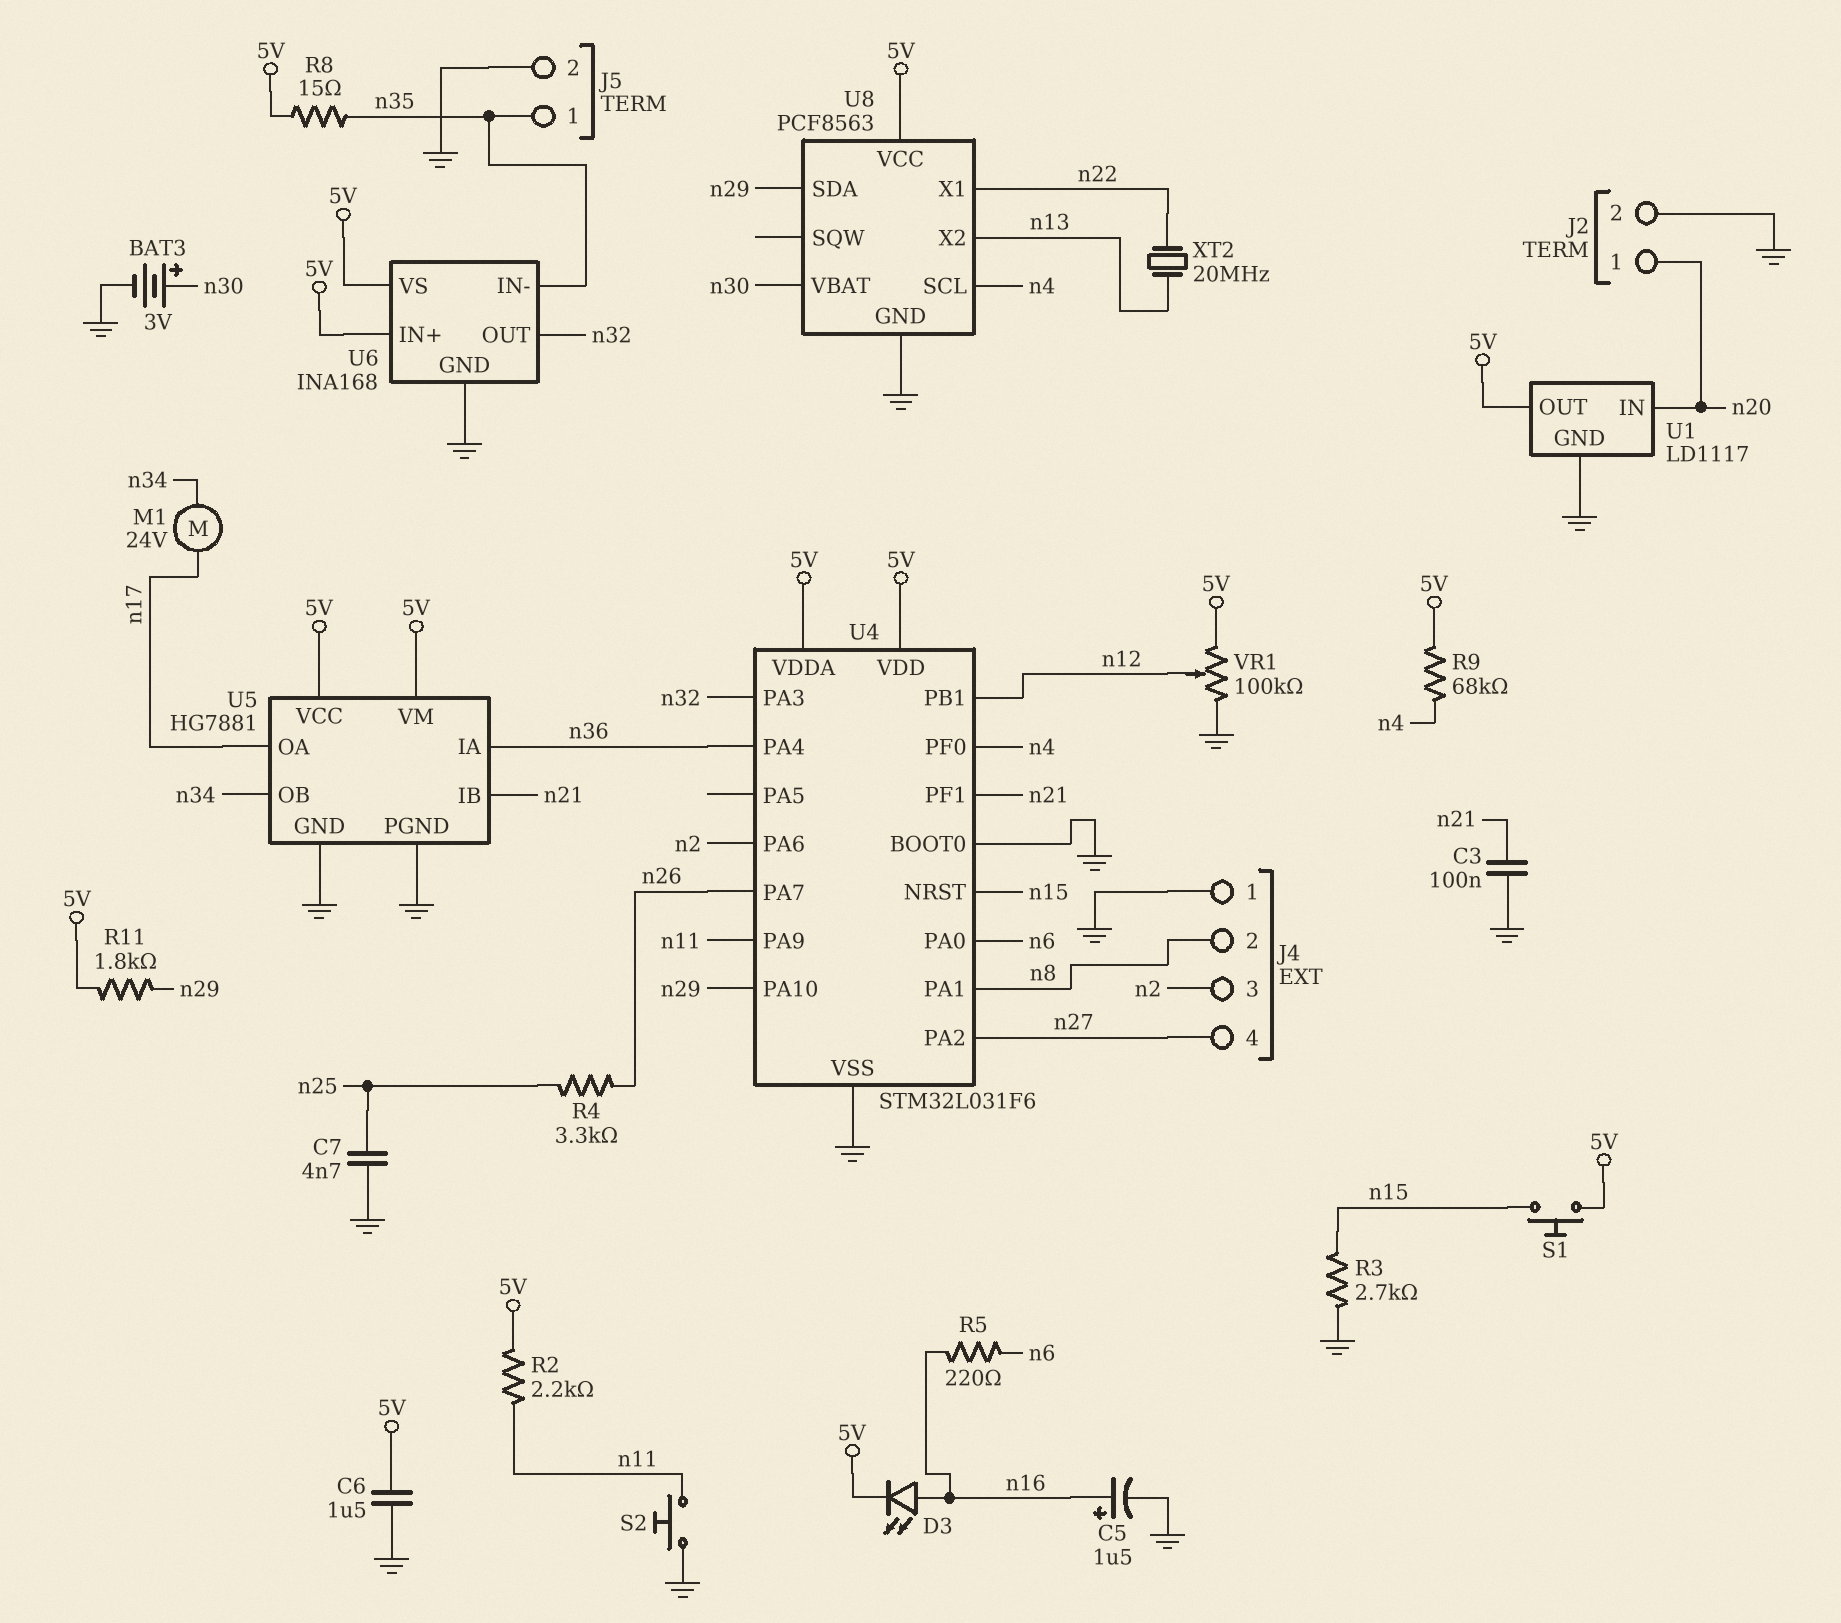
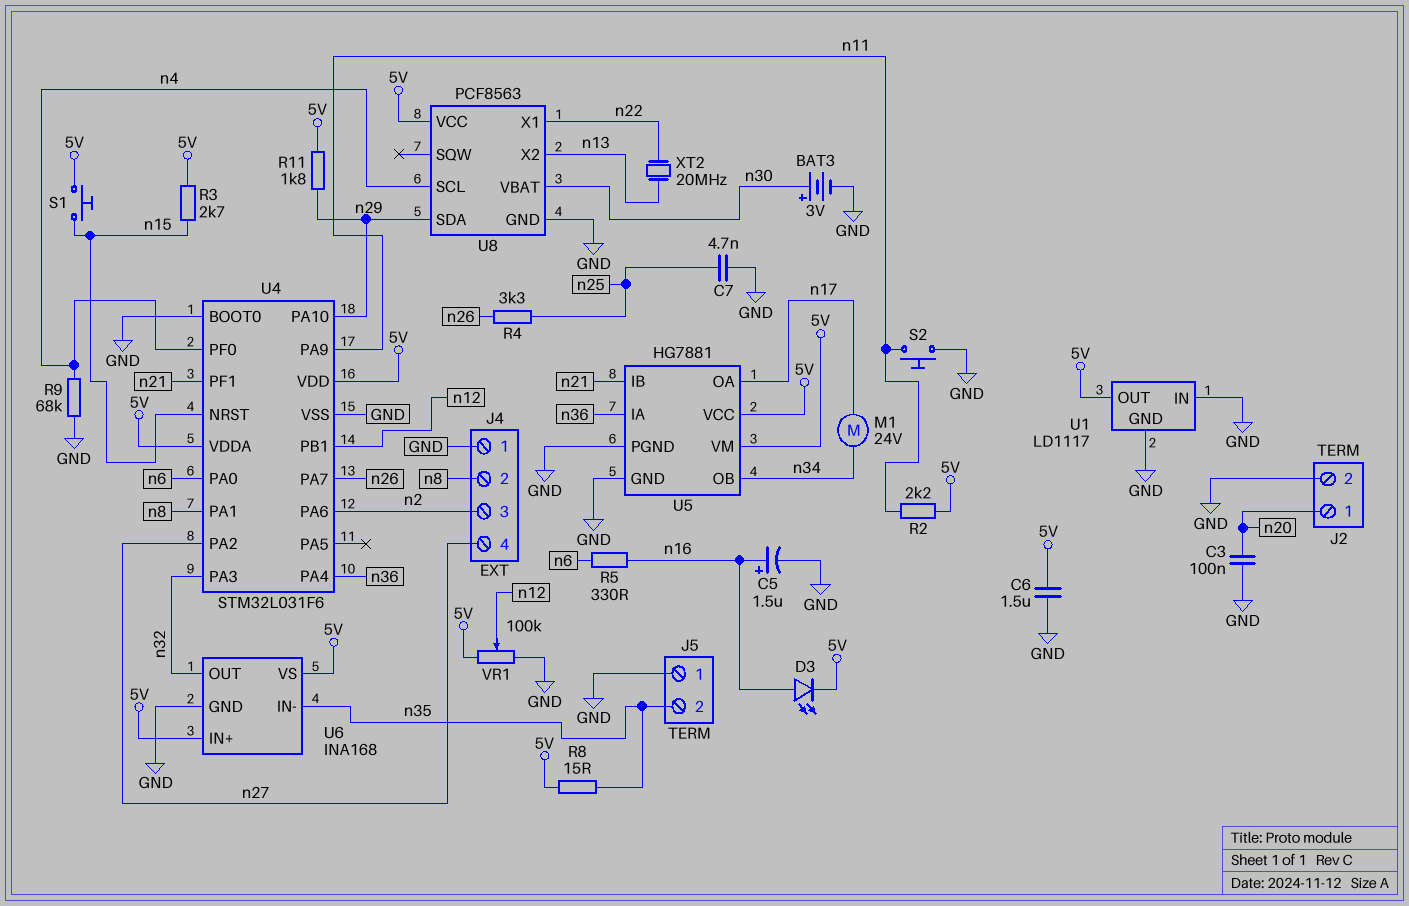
C3: 100nF (GND, n21) -> 100nF (GND, n20)
J5 pin 1: n35 -> GND
J5 pin 2: GND -> n35
R3: 2.7k (GND, n15) -> 2.7k (5V, n15)
R5: 220 (n6, n16) -> 330 (n6, n16)
R9: 68k (5V, n4) -> 68k (GND, n4)
U1 pin IN: n20 -> GND

